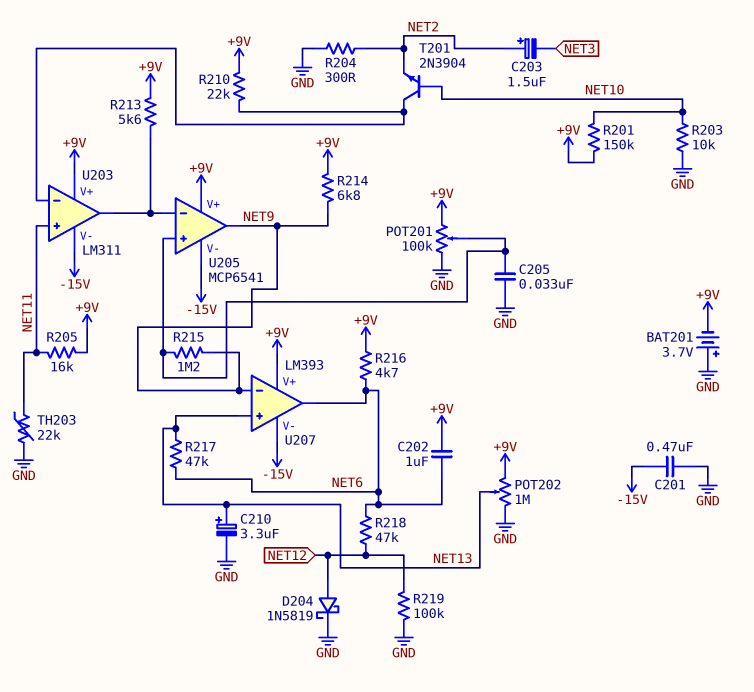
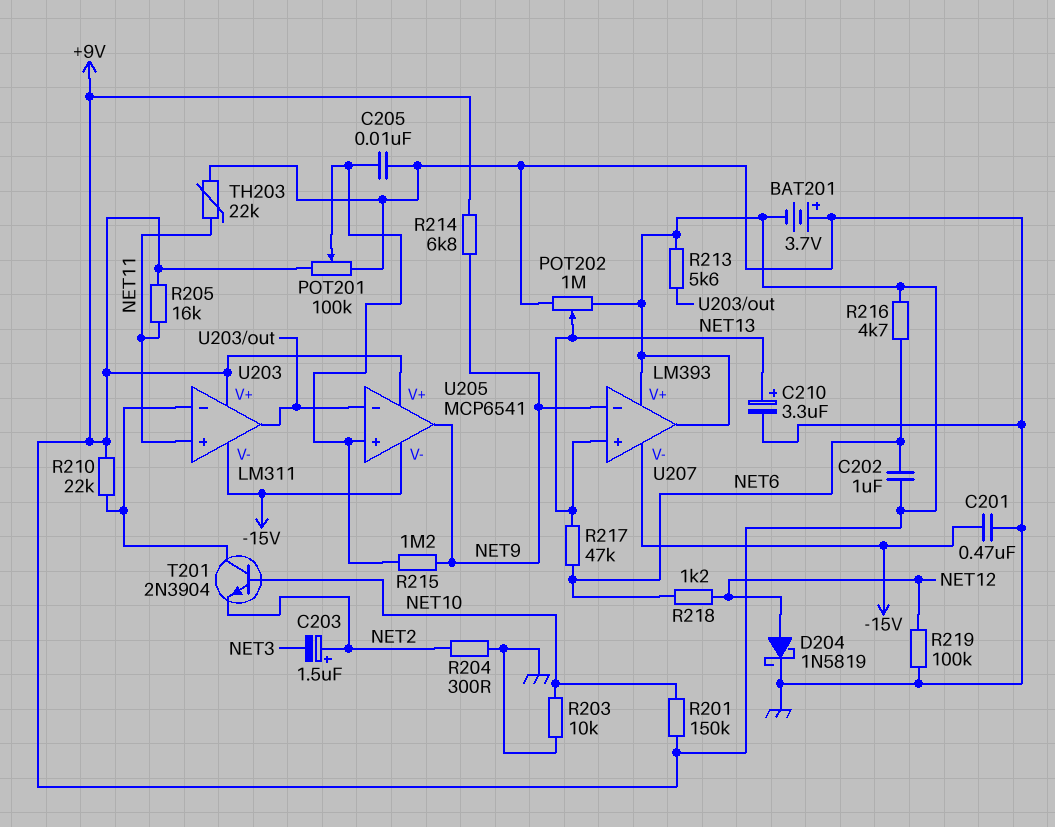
C205: 33nF (GND, U205/in+) -> 10nF (GND, U205/in+)
R218: 47k (NET6, NET12) -> 1.2k (NET6, NET12)
U207 pin out: NET6 -> +9V

